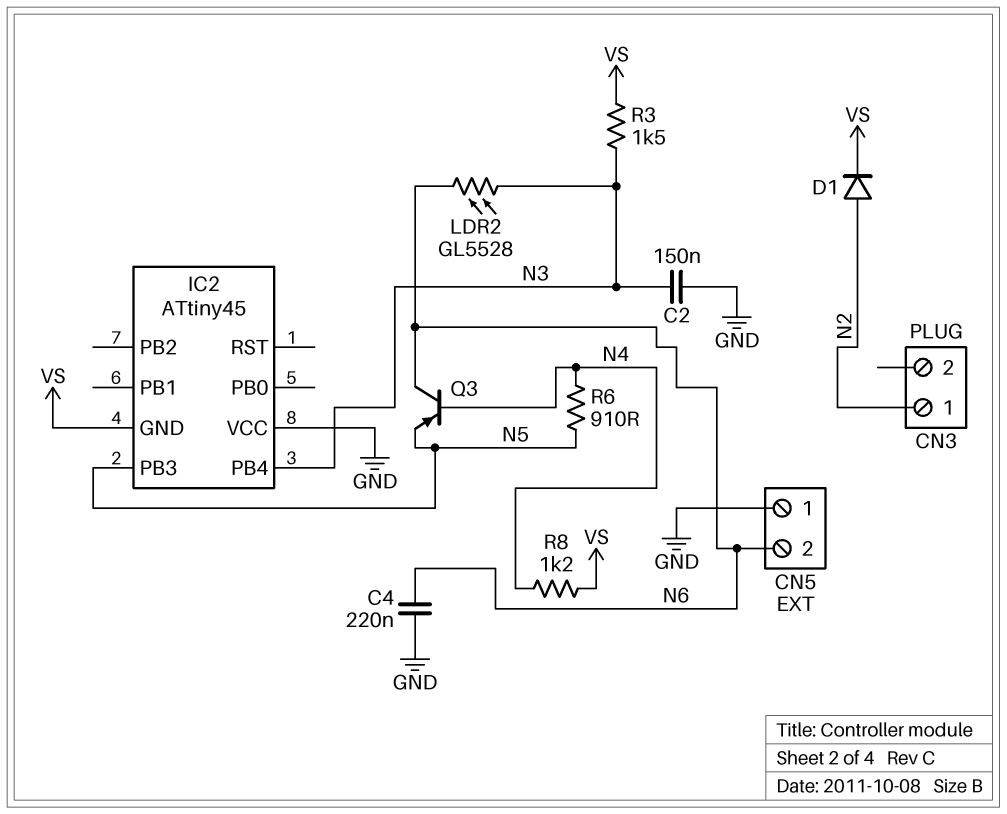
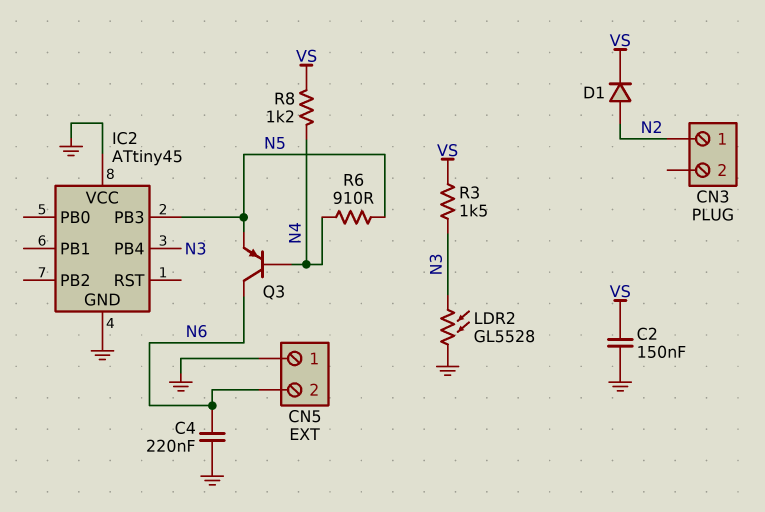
C2: 150nF (GND, N3) -> 150nF (GND, VS)
IC2 pin GND: VS -> GND
LDR2: GL5528 (N3, N6) -> GL5528 (GND, N3)

